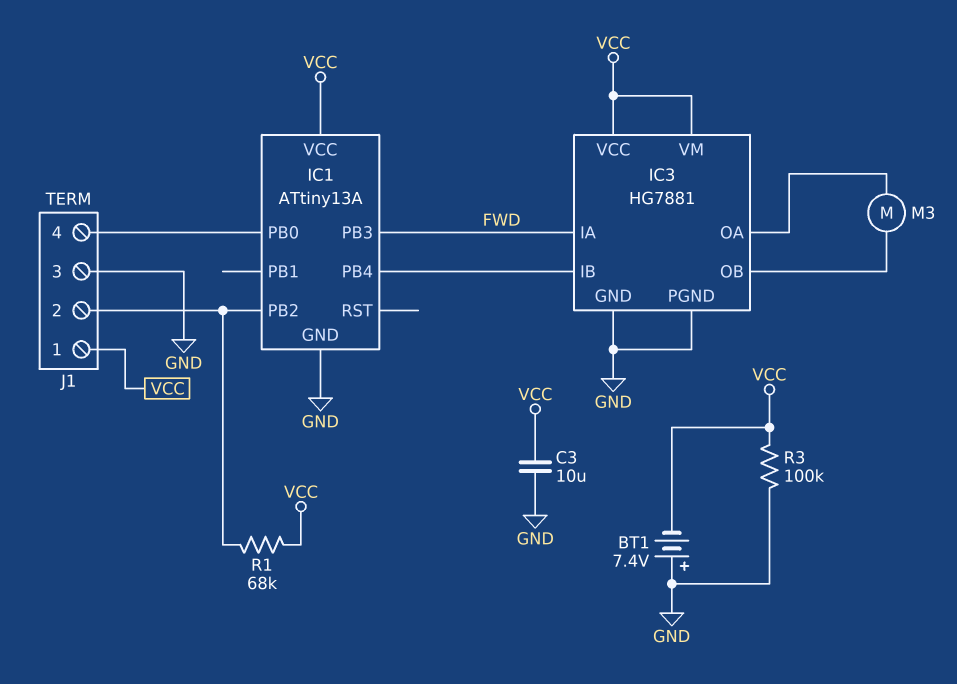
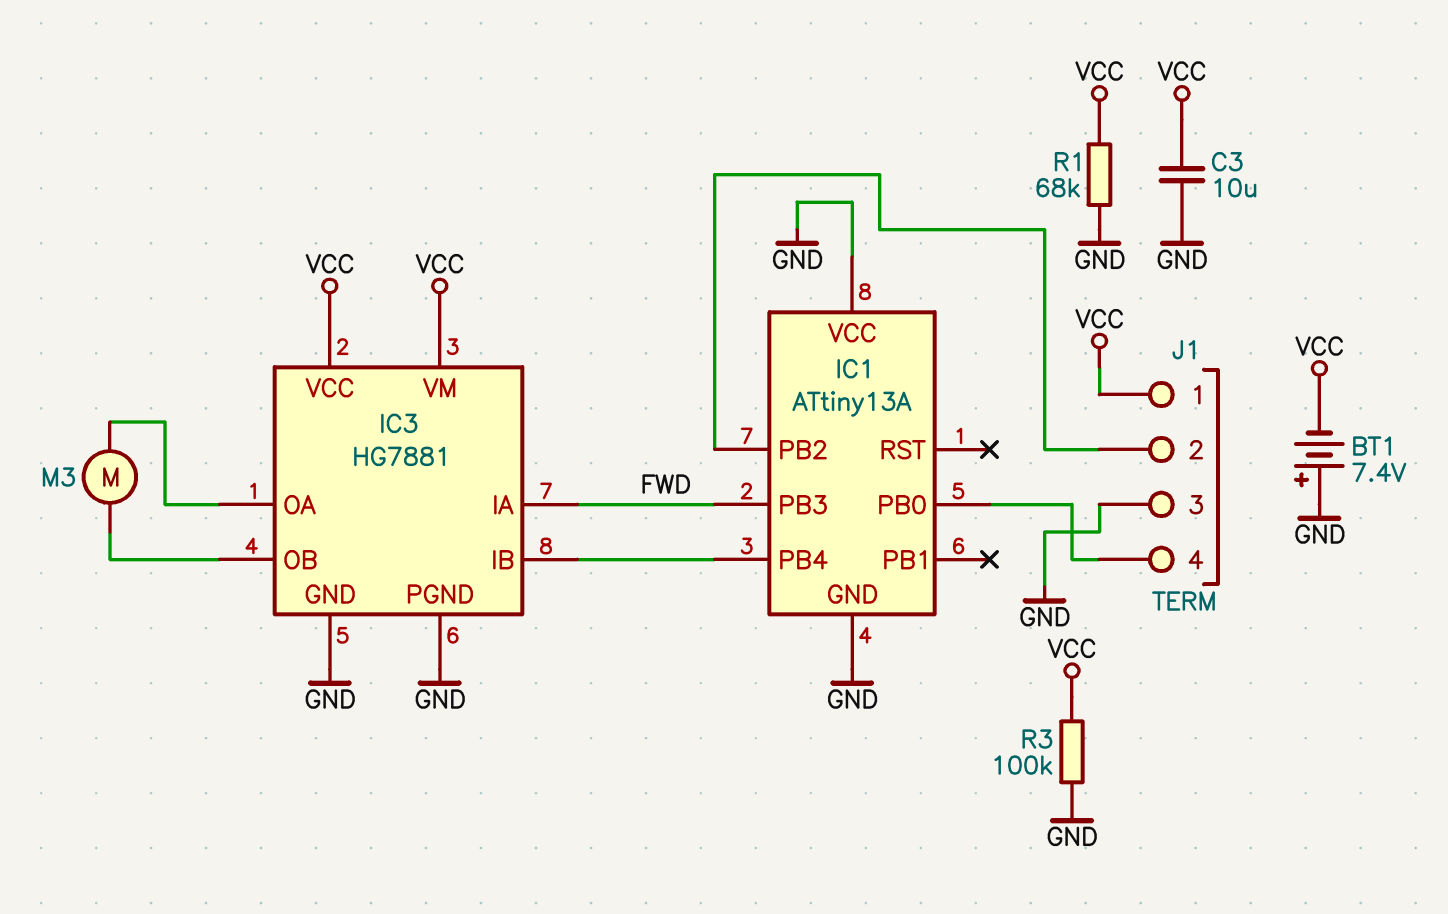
IC1 pin VCC: VCC -> GND
R1: 68k (IC1/PB2, VCC) -> 68k (GND, VCC)

